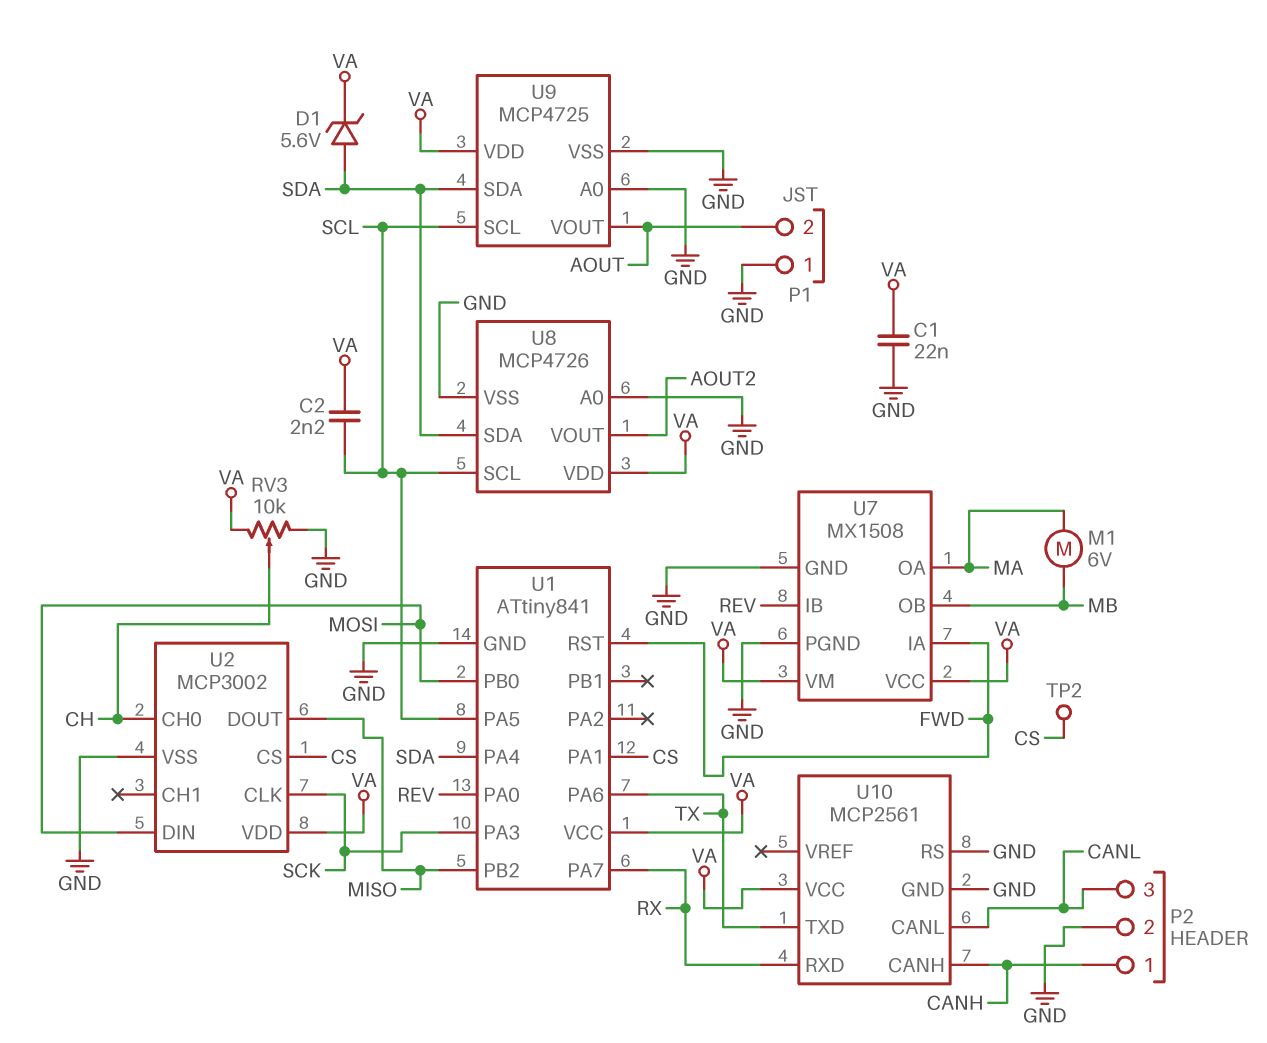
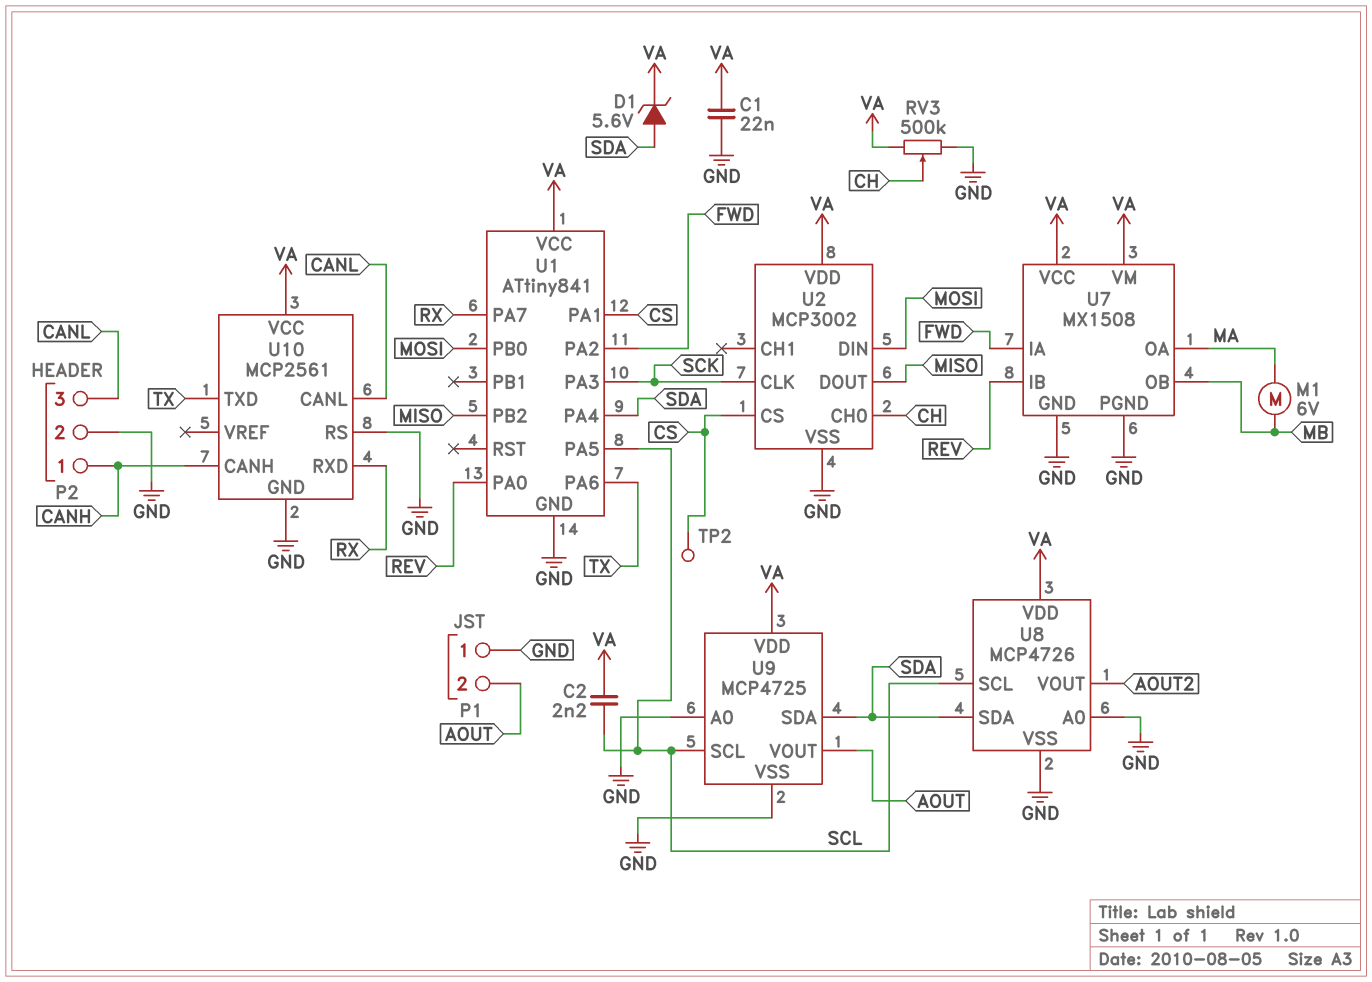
RV3: 10k (GND, VA, wiper CH) -> 500k (GND, VA, wiper CH)
U1 pin PA2: none -> FWD
U1 pin RST: FWD -> none

